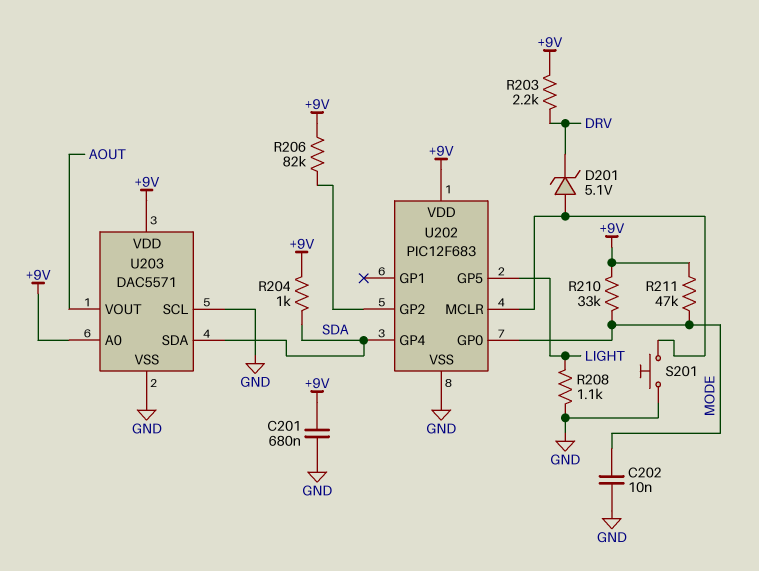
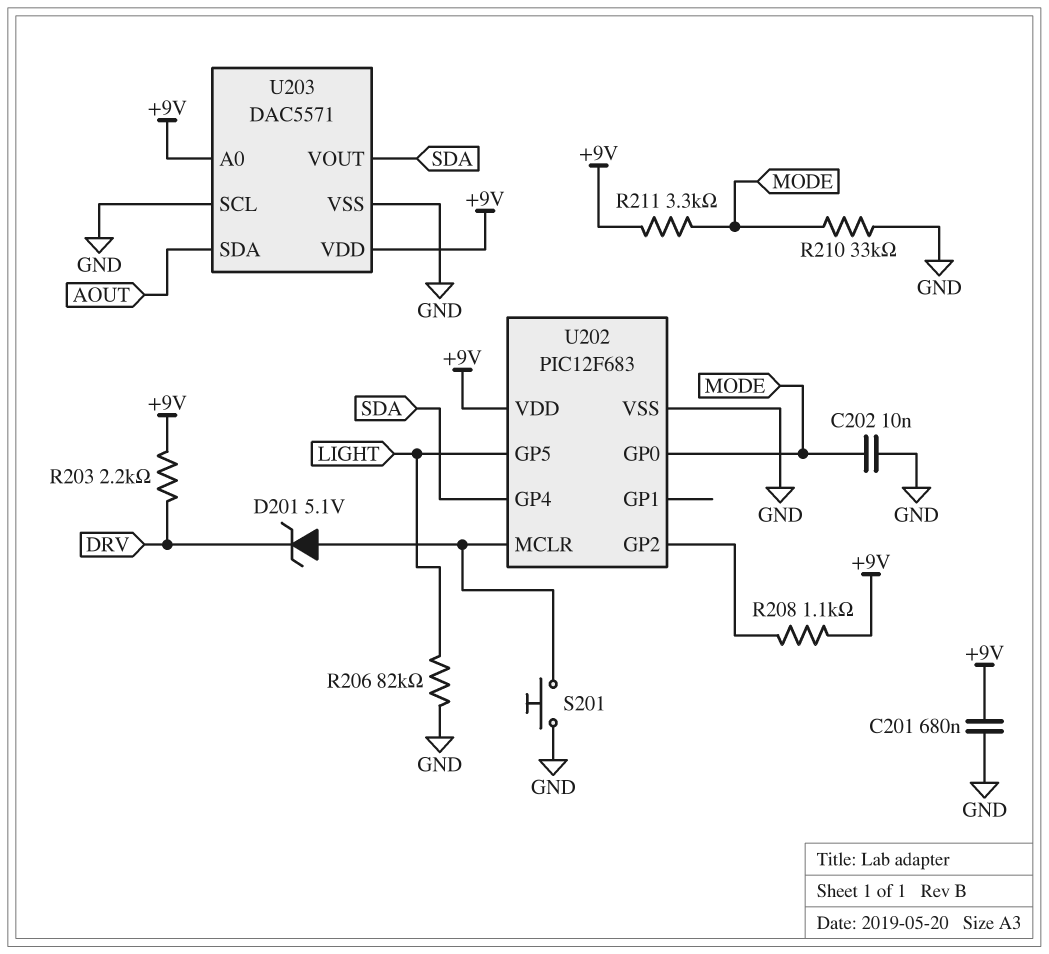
R204: 1k (+9V, SDA) -> none
R206: 82k (+9V, U202/GP2) -> 82k (GND, LIGHT)
R208: 1.1k (GND, LIGHT) -> 1.1k (+9V, U202/GP2)
R210: 33k (+9V, MODE) -> 33k (GND, MODE)
R211: 47k (+9V, MODE) -> 3.3k (+9V, MODE)
U203 pin SDA: SDA -> AOUT
U203 pin VOUT: AOUT -> SDA

